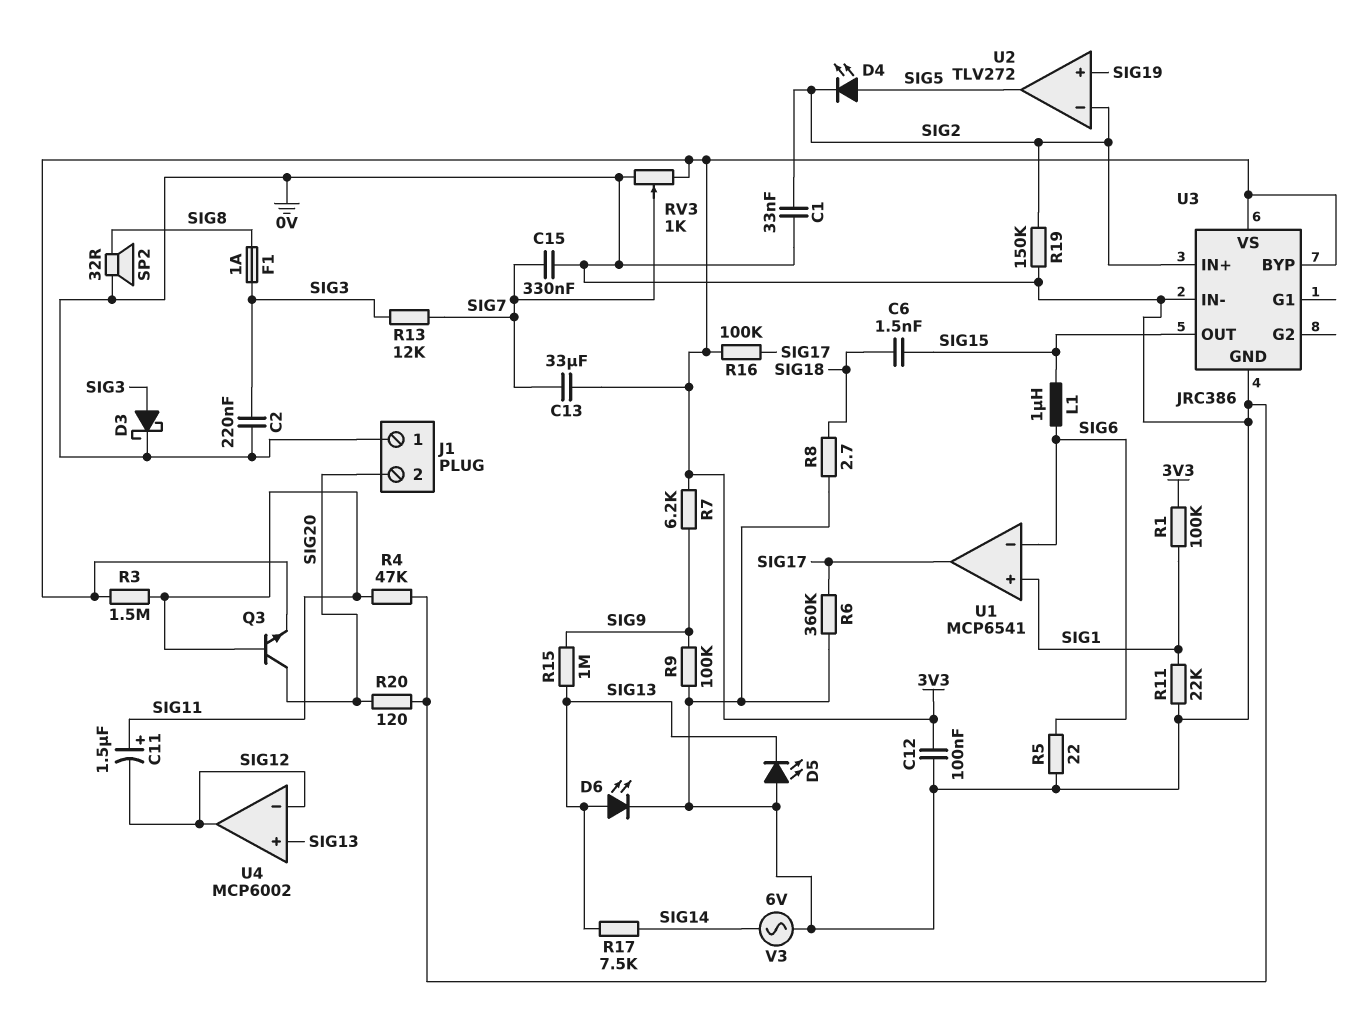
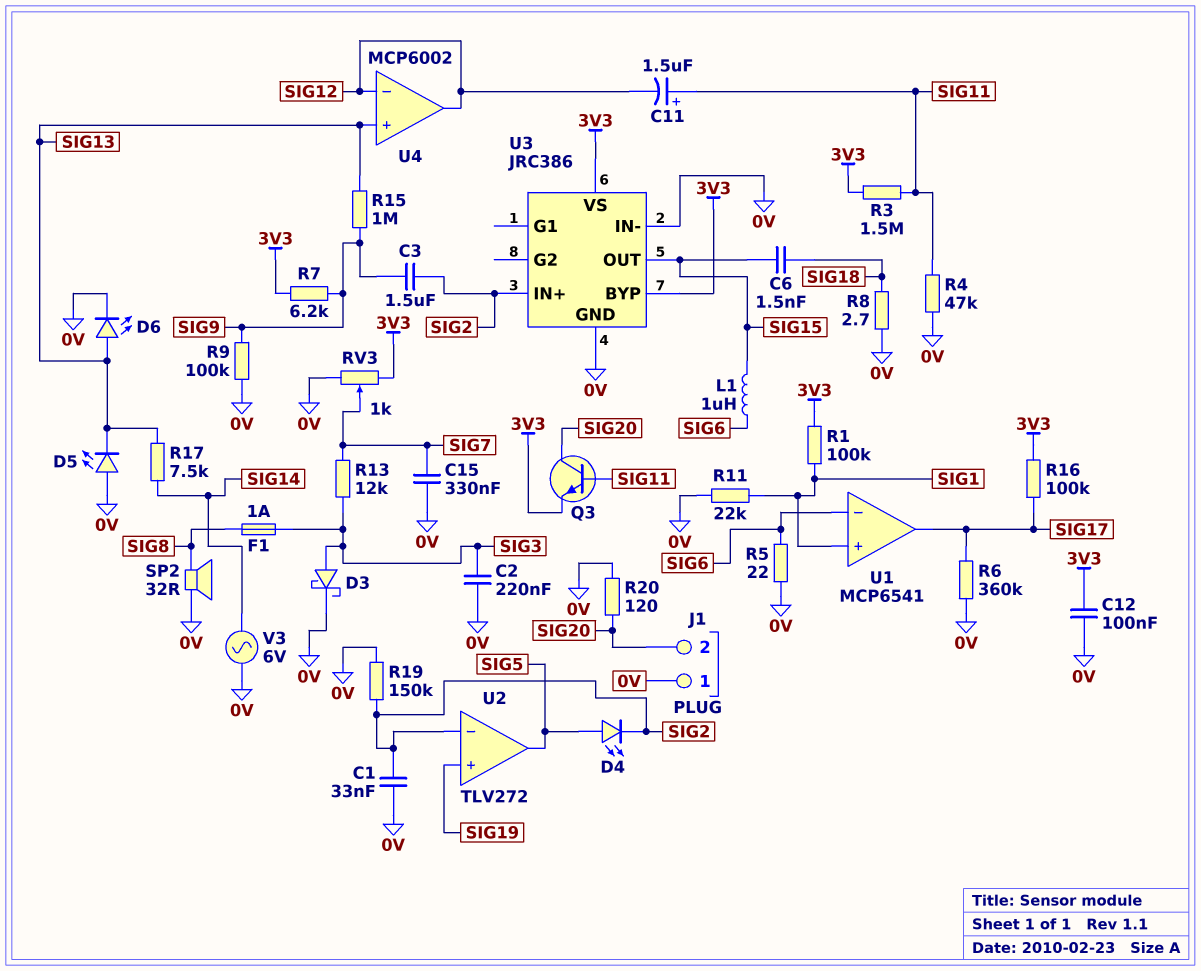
C3: none -> 1.5uF (SIG2, SIG9)
C13: 33uF (3V3, SIG7) -> none

